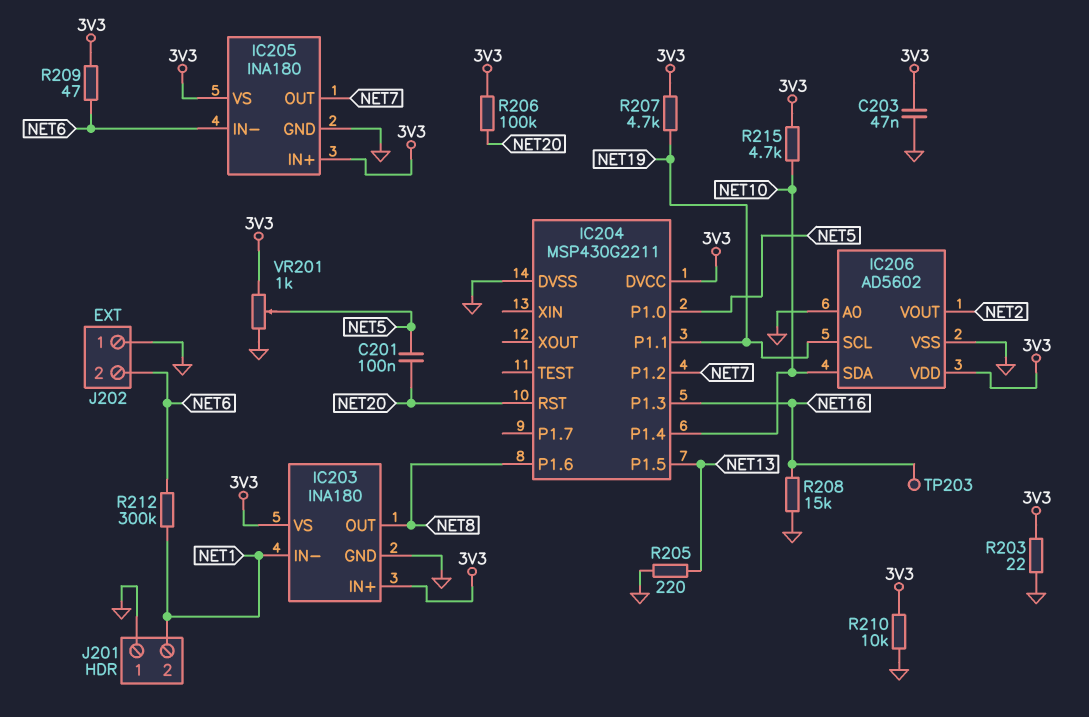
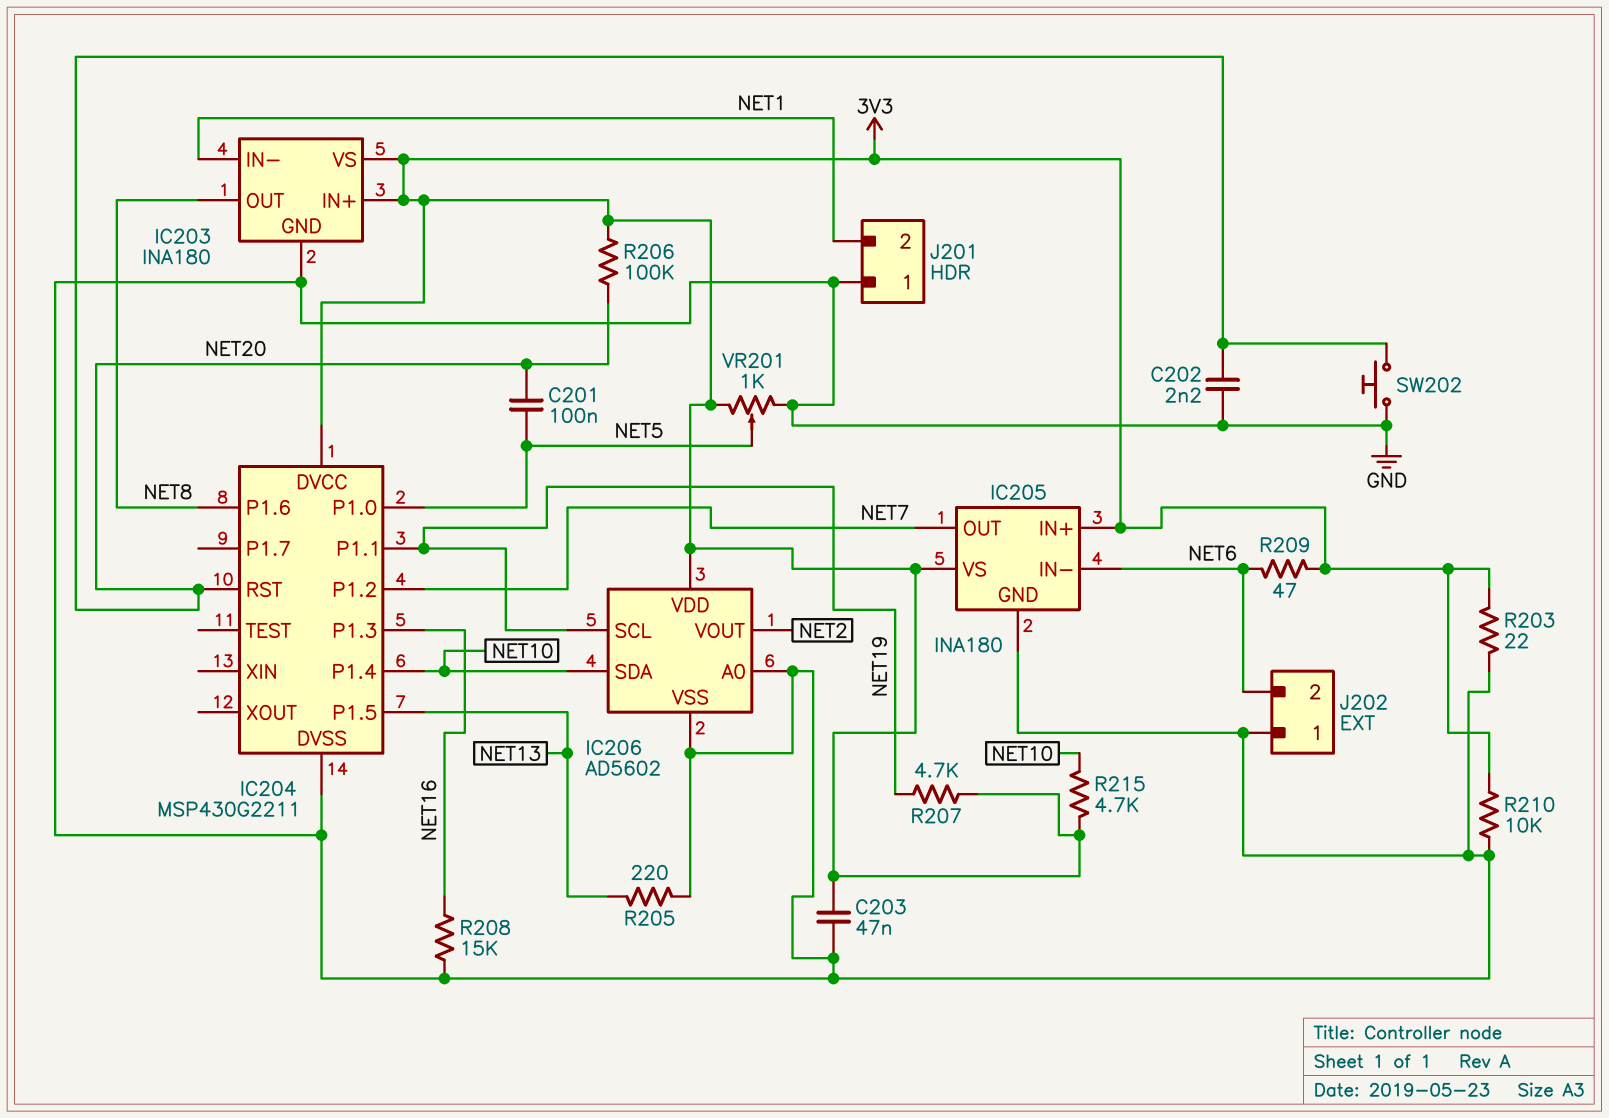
C202: none -> 2.2nF (GND, NET20)
R212: 300k (NET1, NET6) -> none
SW202: none -> button (GND, NET20)
TP203: test point (NET16) -> none

